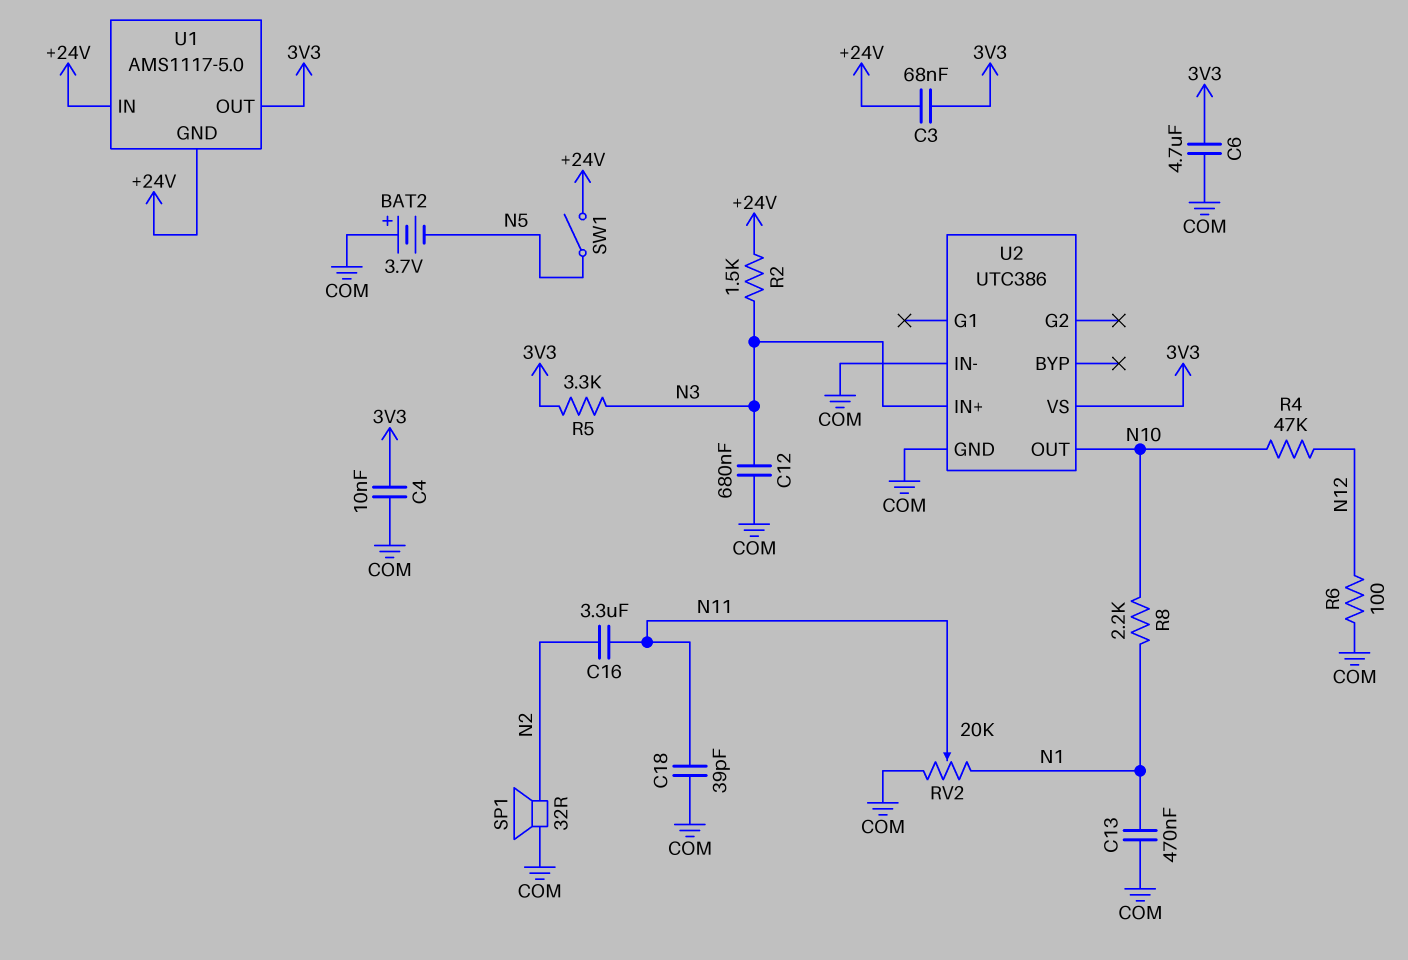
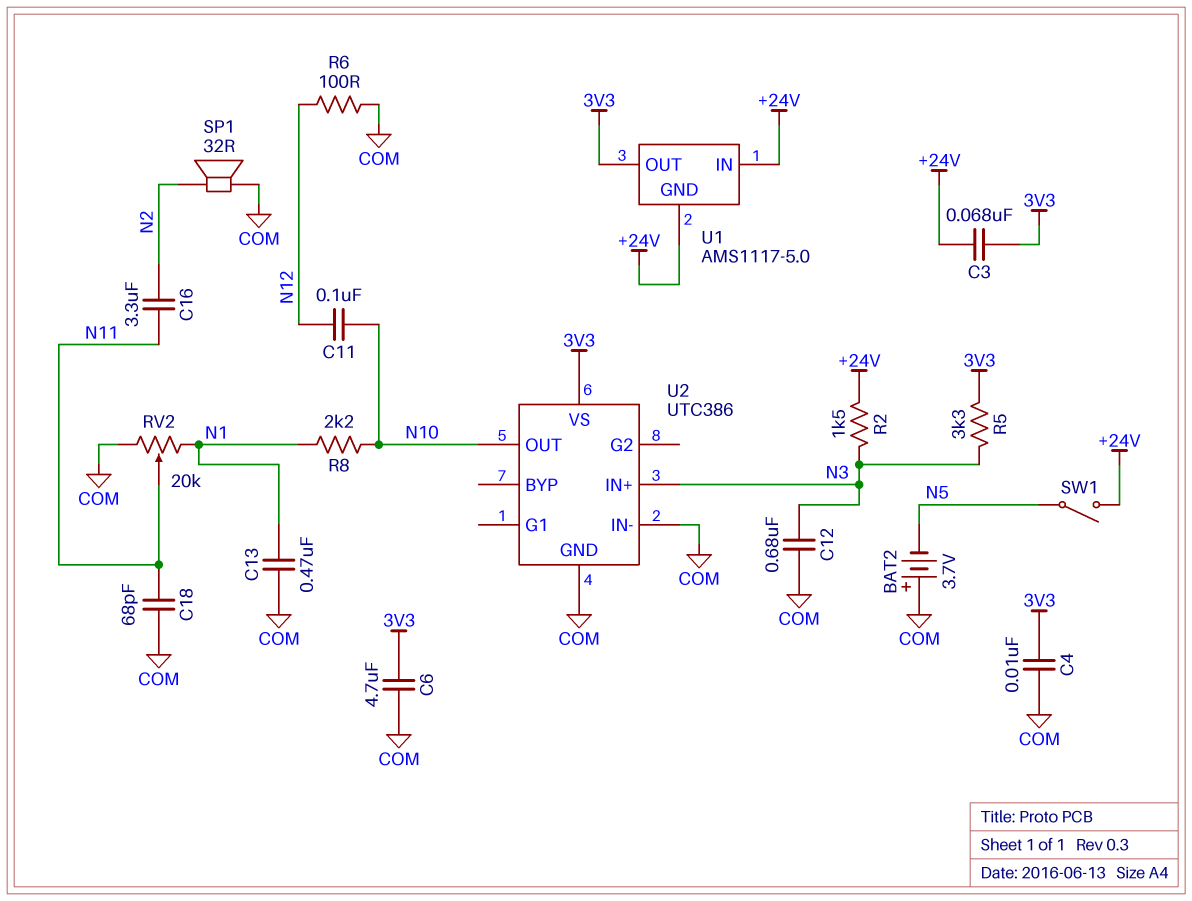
C11: none -> 100nF (N10, N12)
C18: 39pF (COM, N11) -> 68pF (COM, N11)
R4: 47k (N10, N12) -> none

